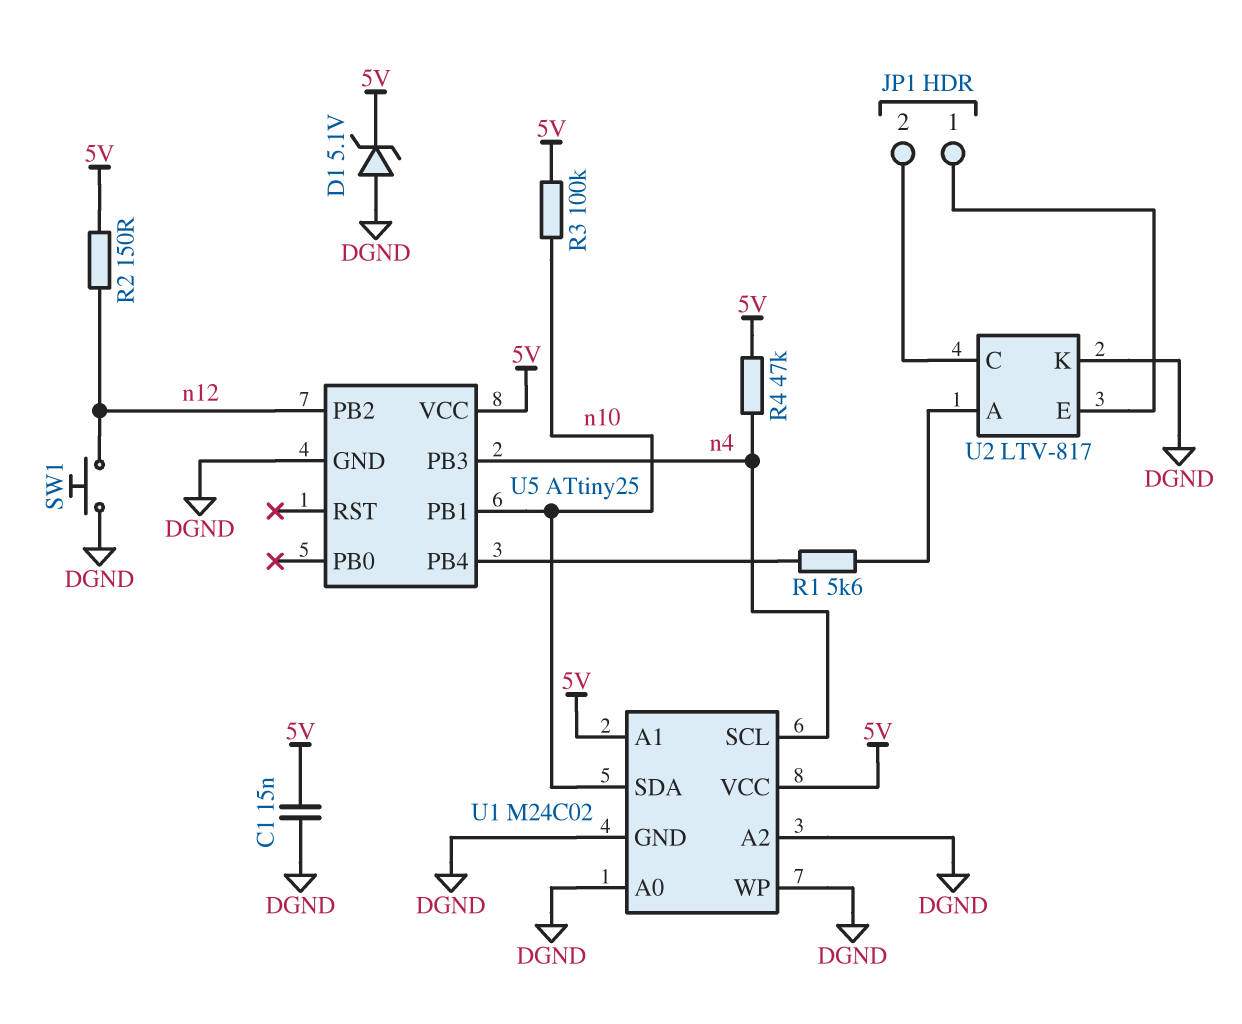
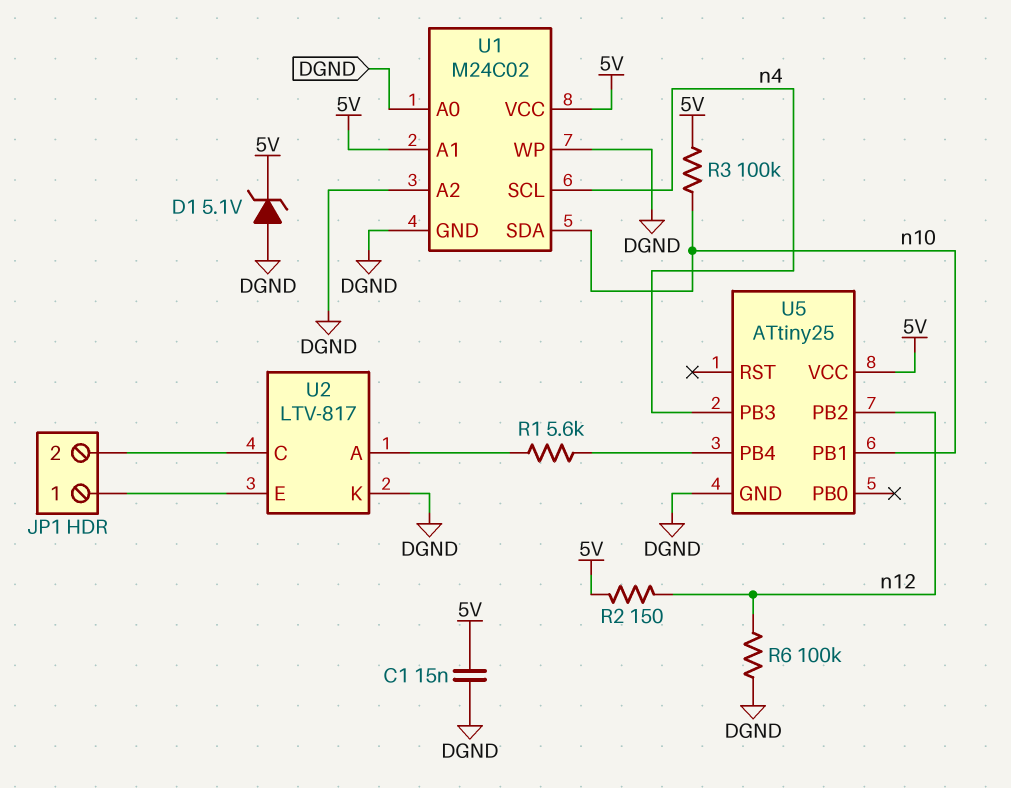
R4: 47k (5V, n4) -> none
R6: none -> 100k (DGND, n12)
SW1: button (DGND, n12) -> none

